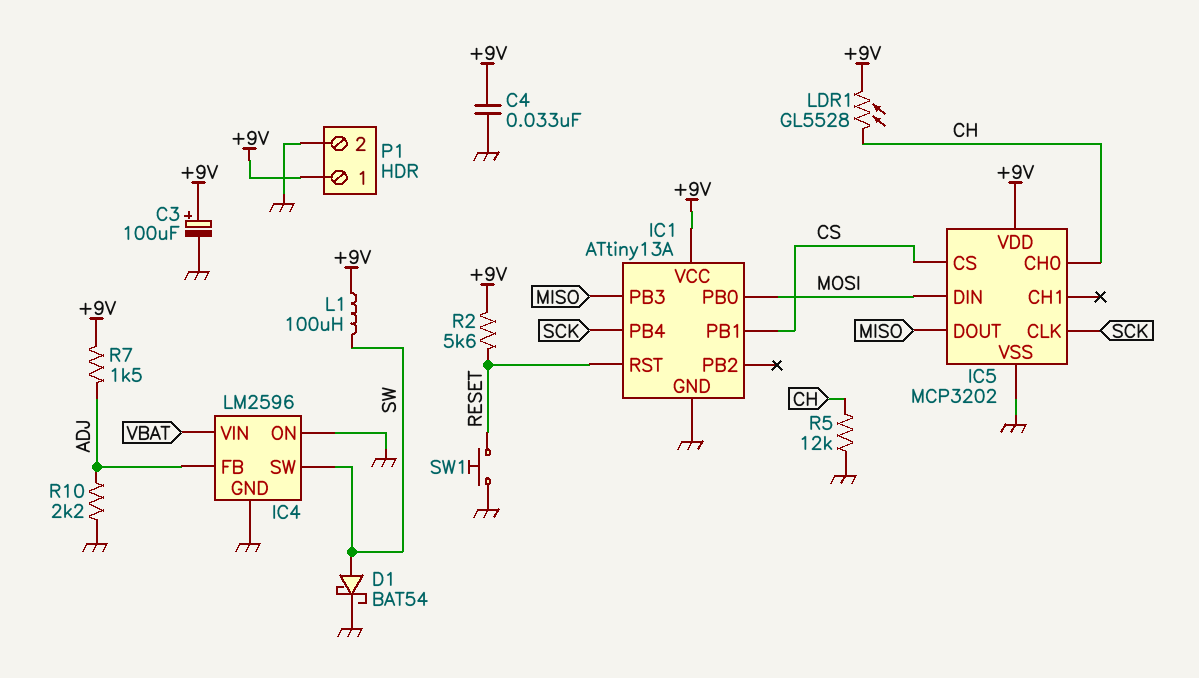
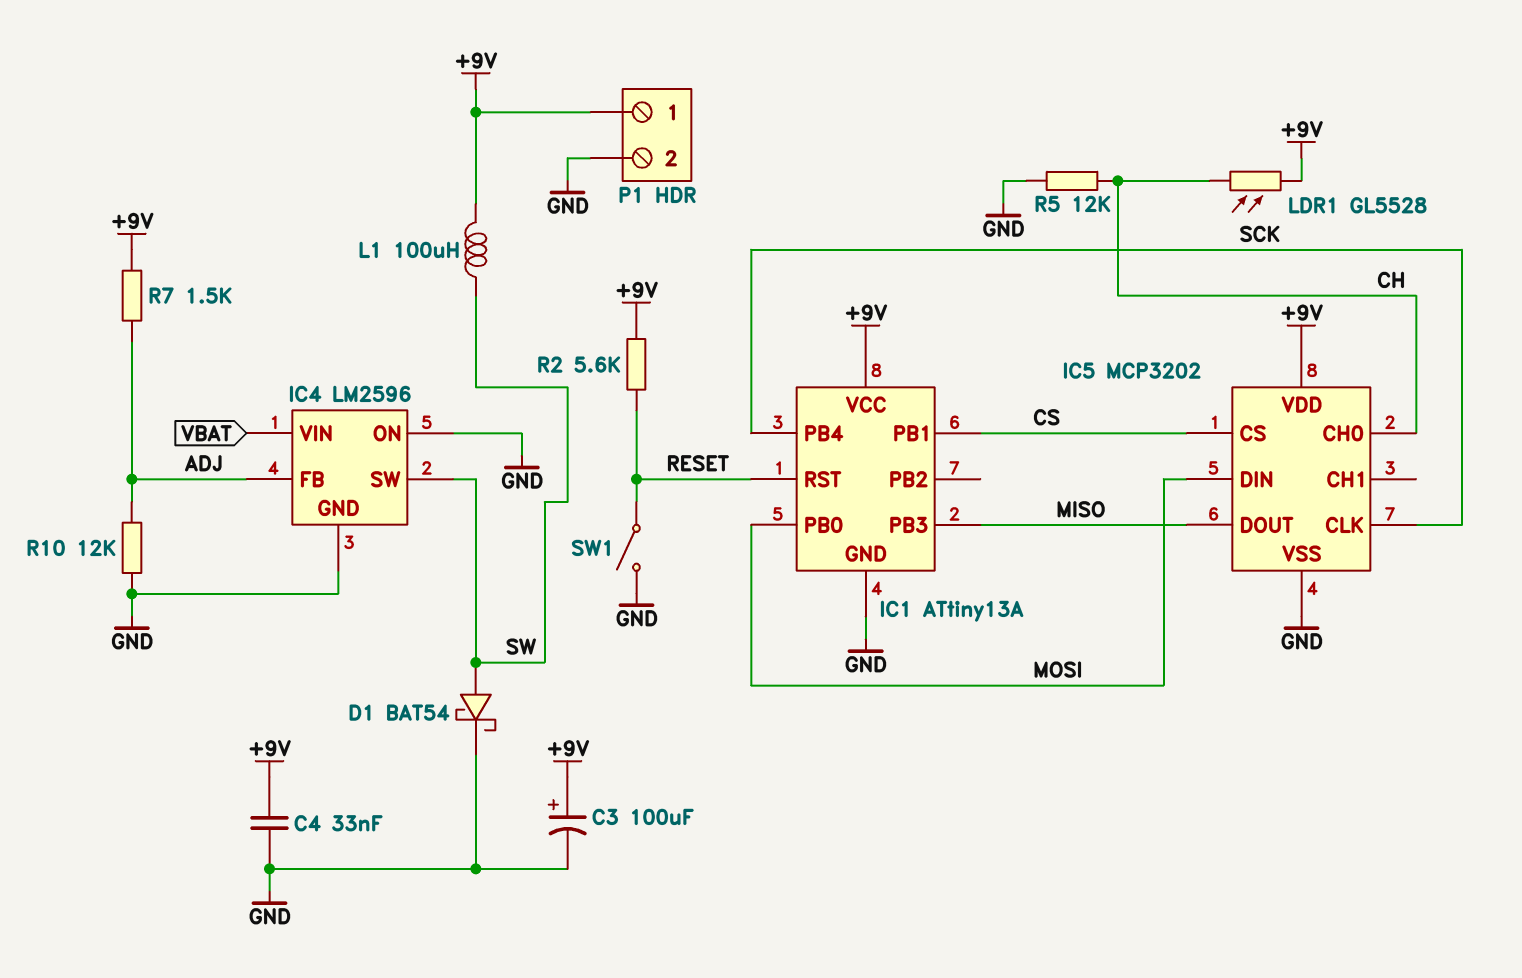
R10: 2.2k (ADJ, GND) -> 12k (ADJ, GND)
SW1: button (GND, RESET) -> switch (GND, RESET)

